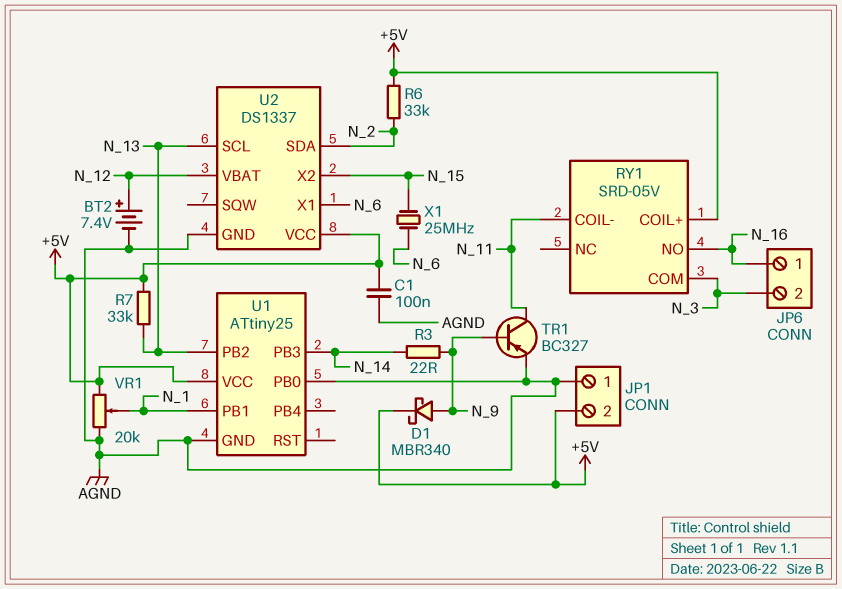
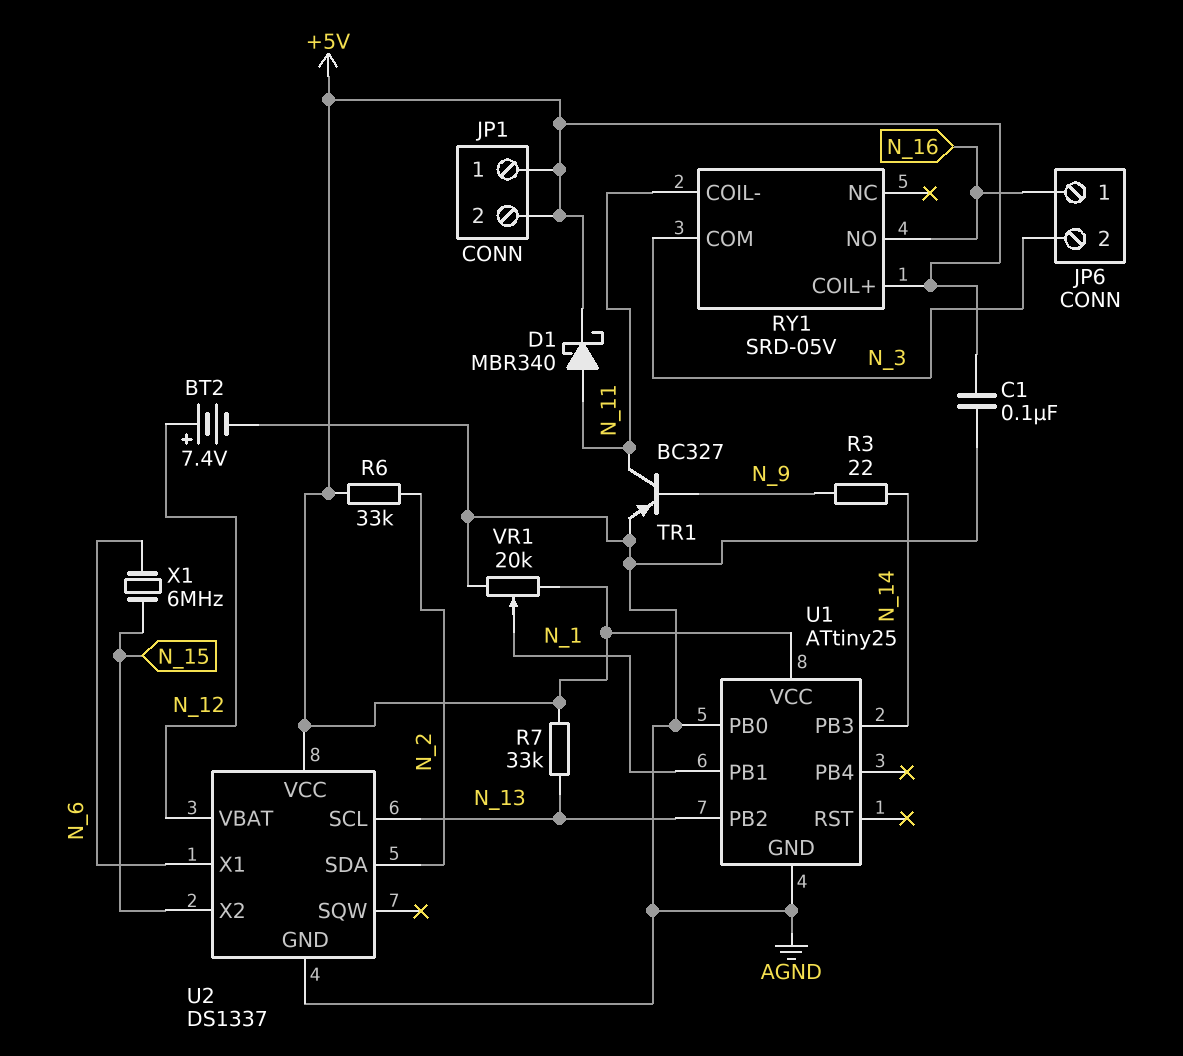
D1: schottky MBR340 (A N_9, K +5V) -> schottky MBR340 (A N_11, K +5V)
JP1 pin 1: AGND -> +5V
X1: 25MHz (N_6, N_15) -> 6MHz (N_6, N_15)

